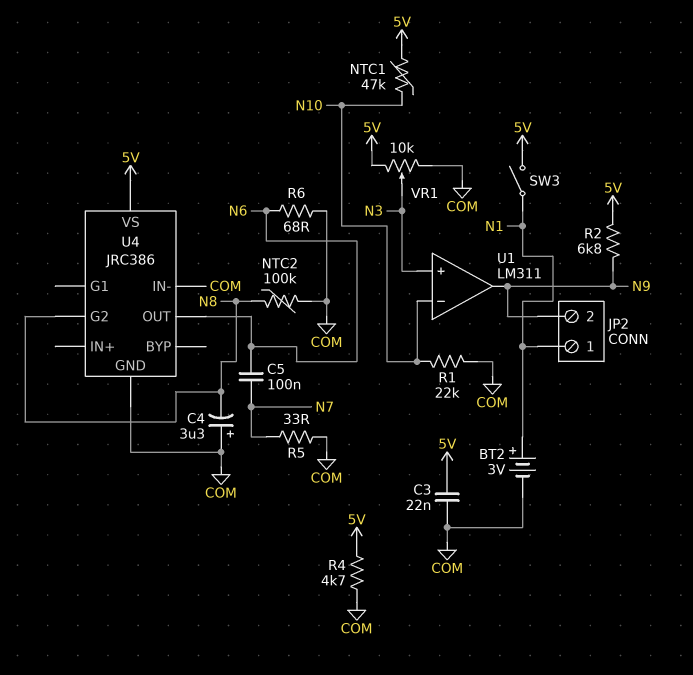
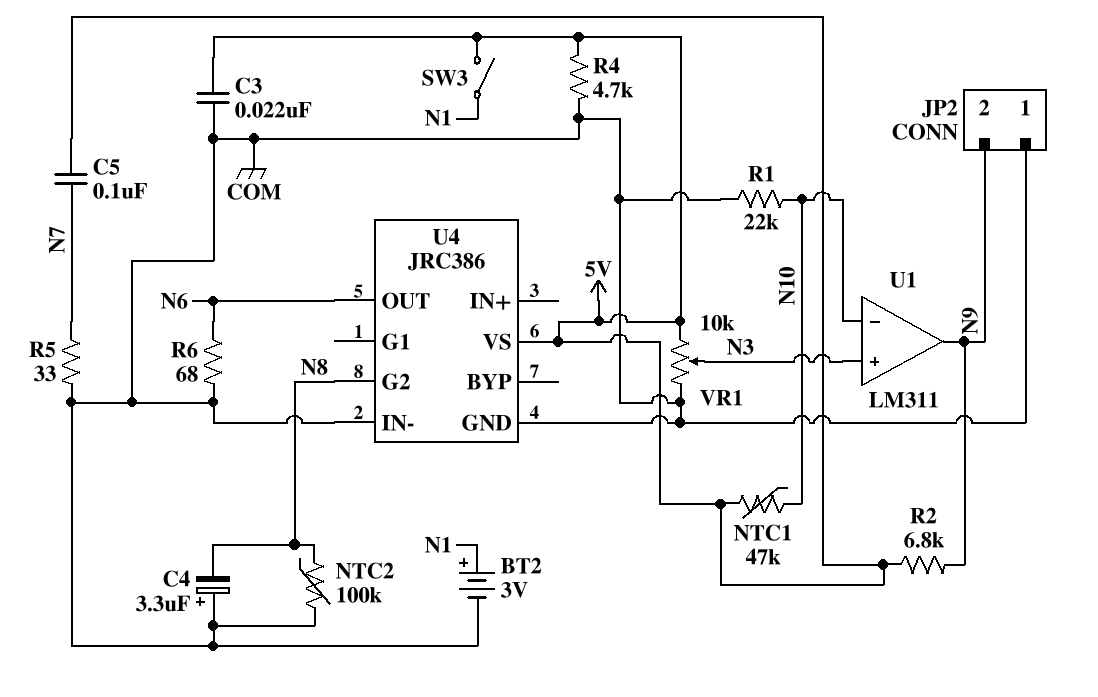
C5: 100nF (N6, N7) -> 100nF (5V, N7)
JP2 pin 1: N1 -> COM

